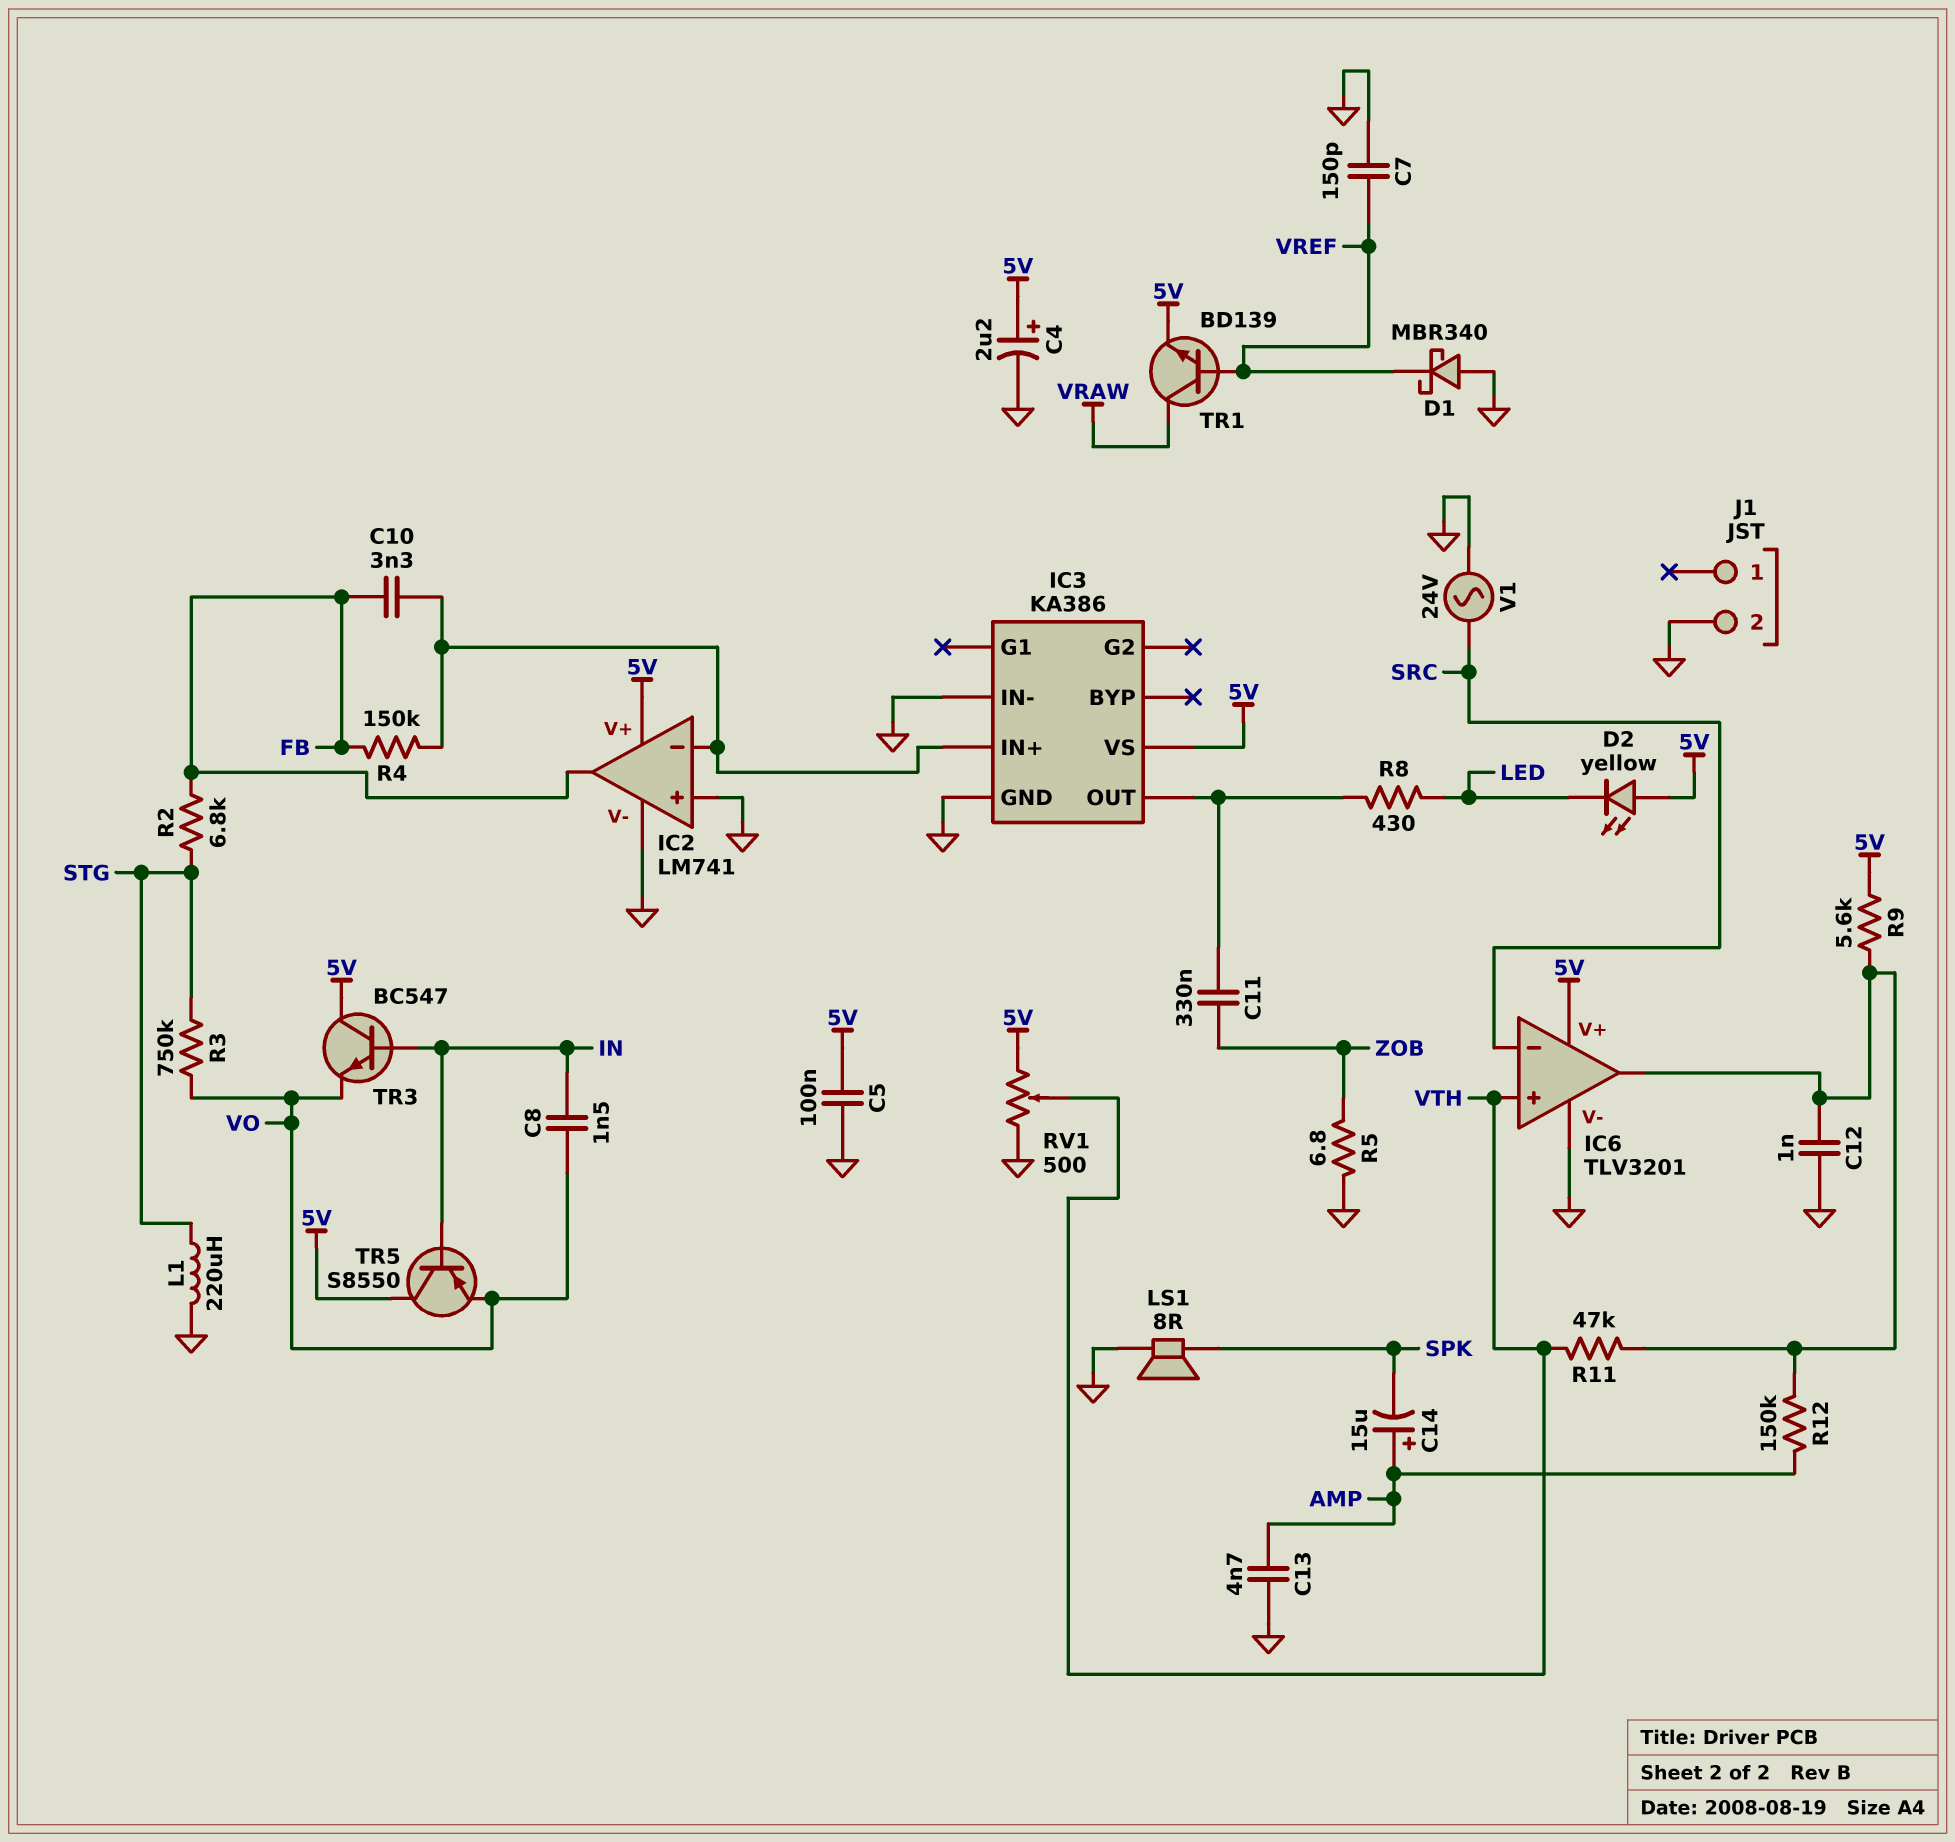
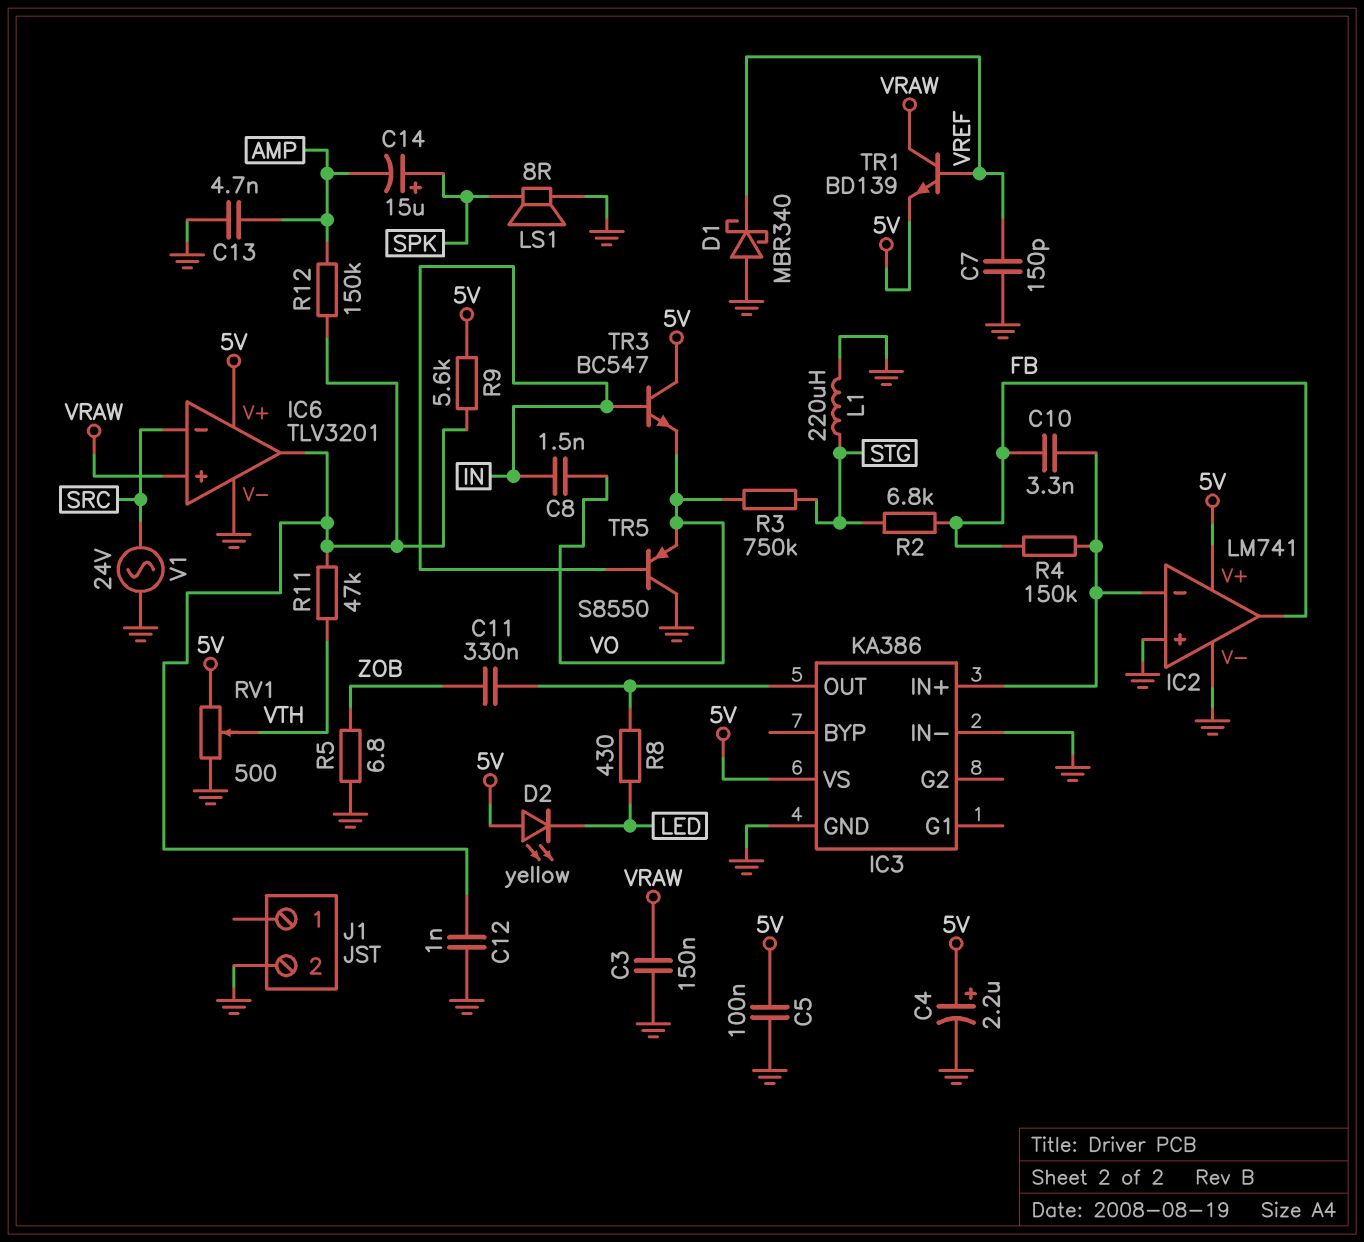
C3: none -> 150nF (GND, VRAW)
C14: 15uF (plus AMP, minus SPK) -> 15uF (plus SPK, minus AMP)
IC6 pin in+: VTH -> VRAW
TR5: PNP S8550 (B IN, C 5V, E VO) -> PNP S8550 (B IN, C GND, E VO)

